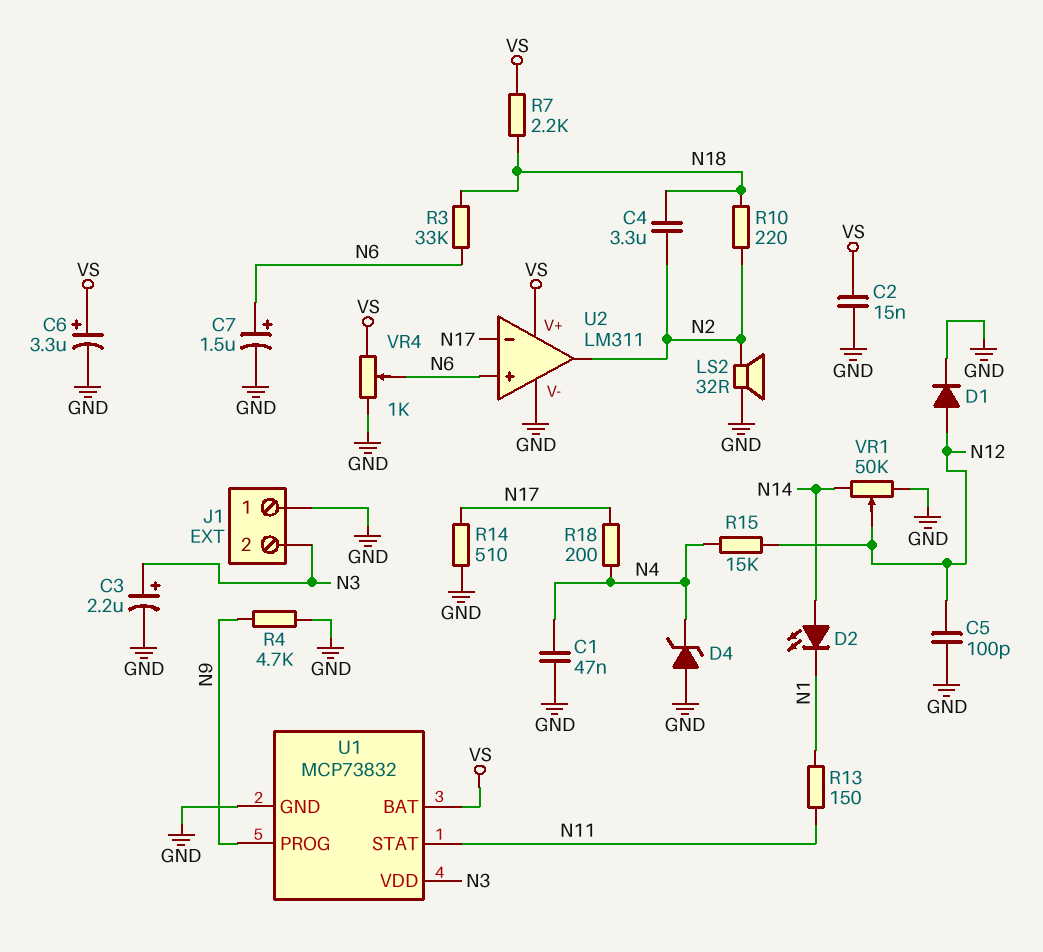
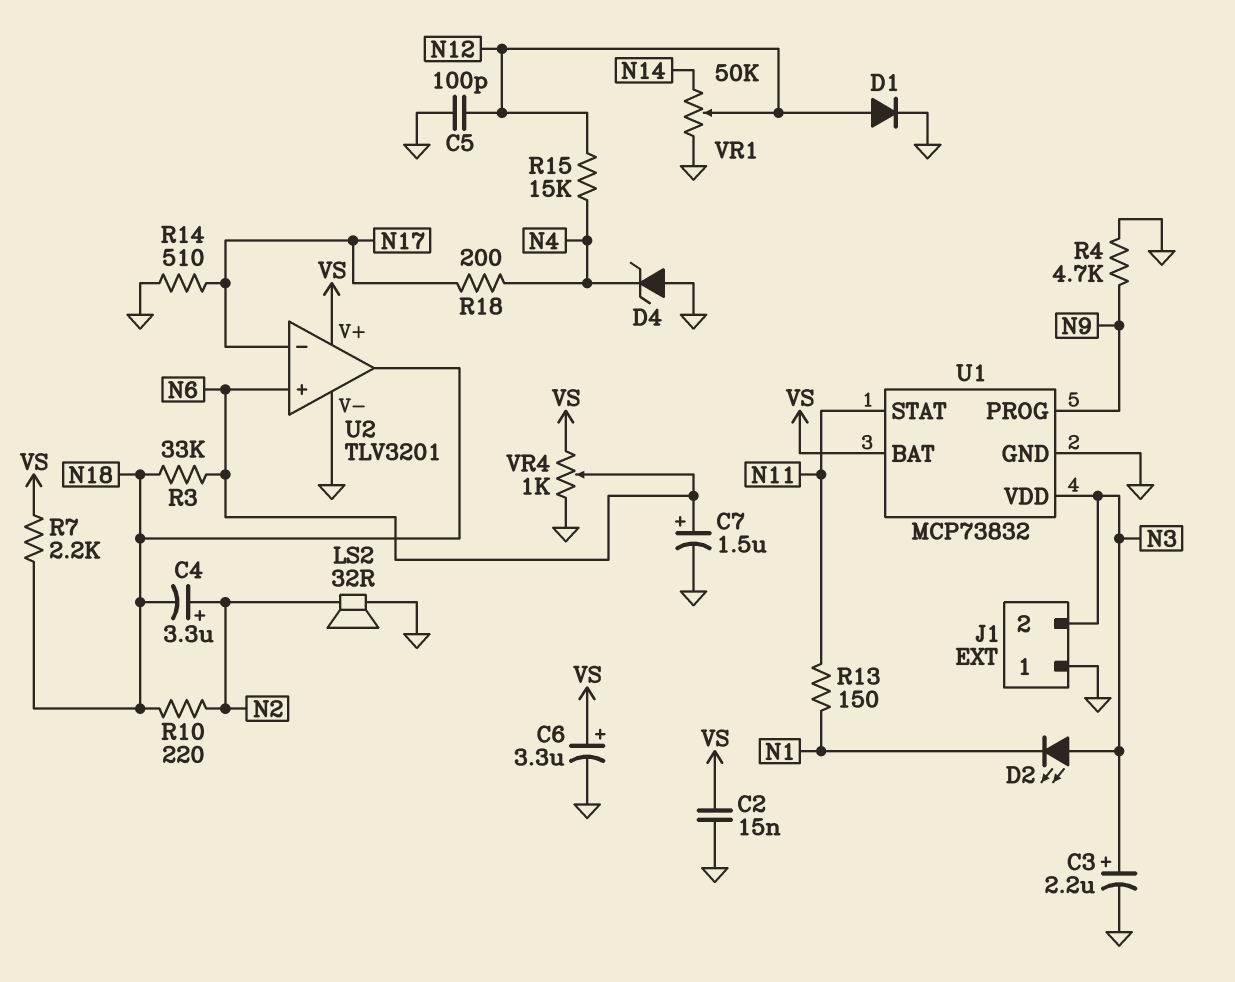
C1: 47nF (GND, N4) -> none
C4: 3.3uF (N2, N18) -> 3.3uF (plus N2, minus N18)
D2: LED (A N14, K N1) -> LED (A N3, K N1)
U2: LM311 -> TLV3201
U2 pin out: N2 -> N18

